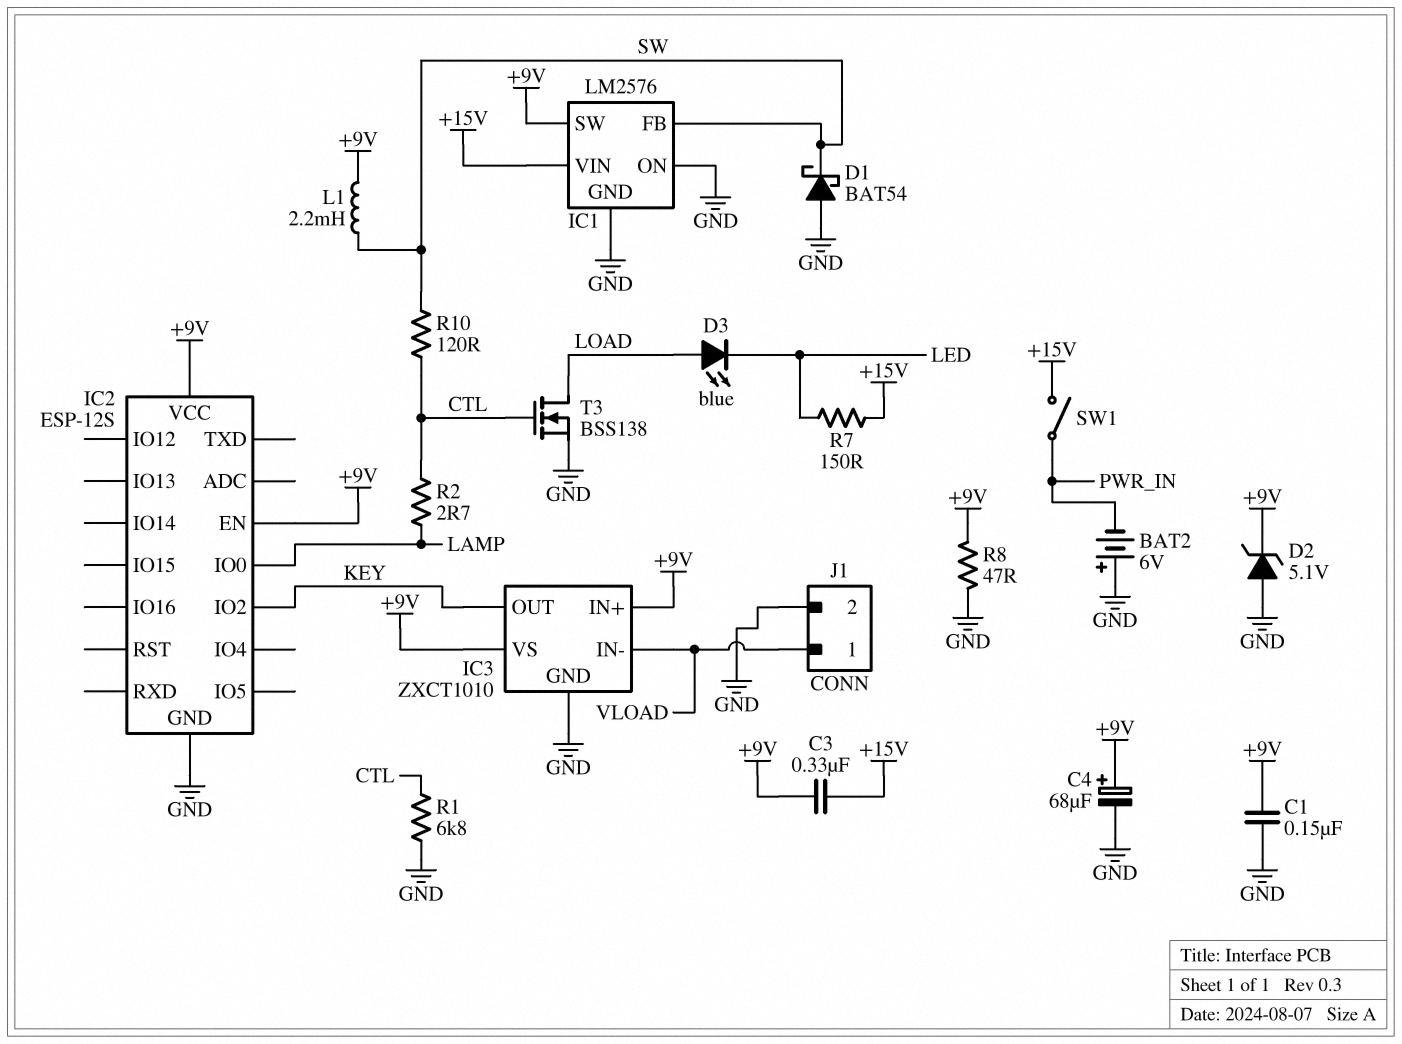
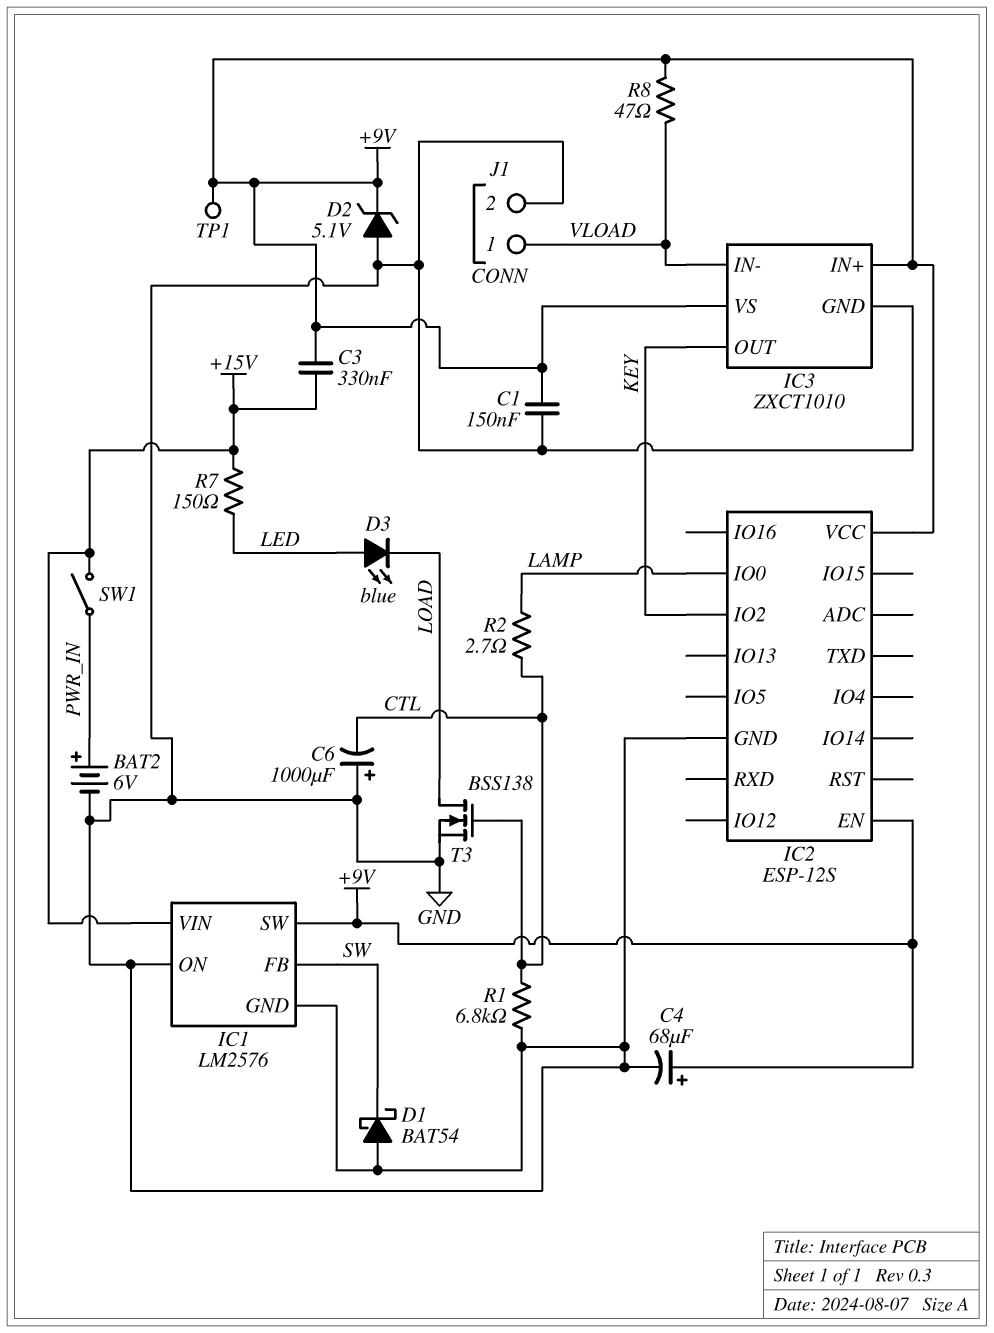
BAT2: 6V (plus GND, minus PWR_IN) -> 6V (plus PWR_IN, minus GND)
C6: none -> 1000uF (plus GND, minus CTL)
D3: LED blue (A LOAD, K LED) -> LED blue (A LED, K LOAD)
L1: 2.2mH (+9V, SW) -> none
R8: 47 (+9V, GND) -> 47 (+9V, VLOAD)
R10: 120 (CTL, SW) -> none
TP1: none -> test point (+9V)

